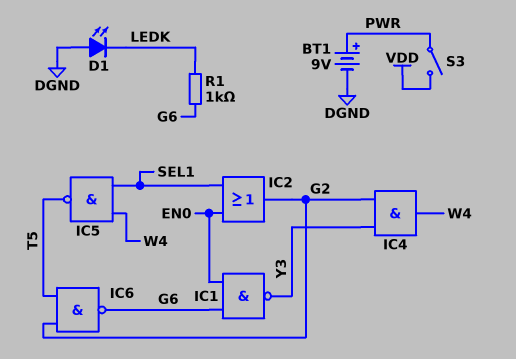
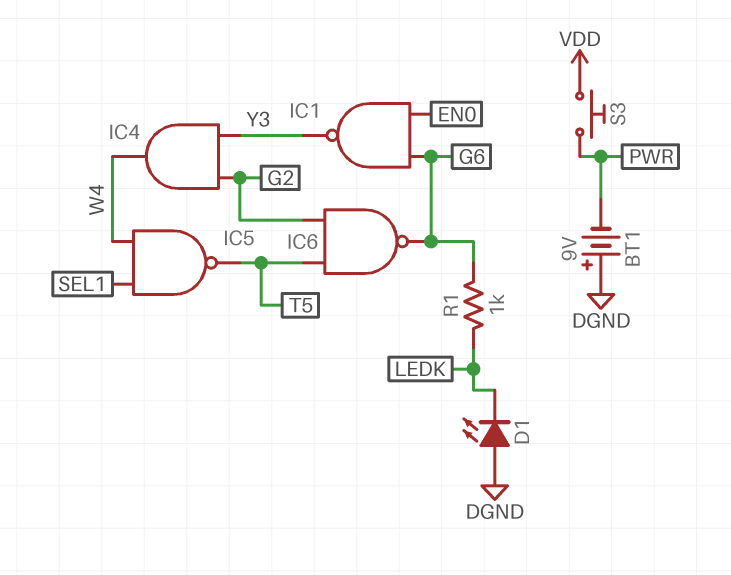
BT1: 9V (plus PWR, minus DGND) -> 9V (plus DGND, minus PWR)
IC2: OR (in EN0, in SEL1, out G2) -> none
S3: switch (PWR, VDD) -> button (PWR, VDD)

